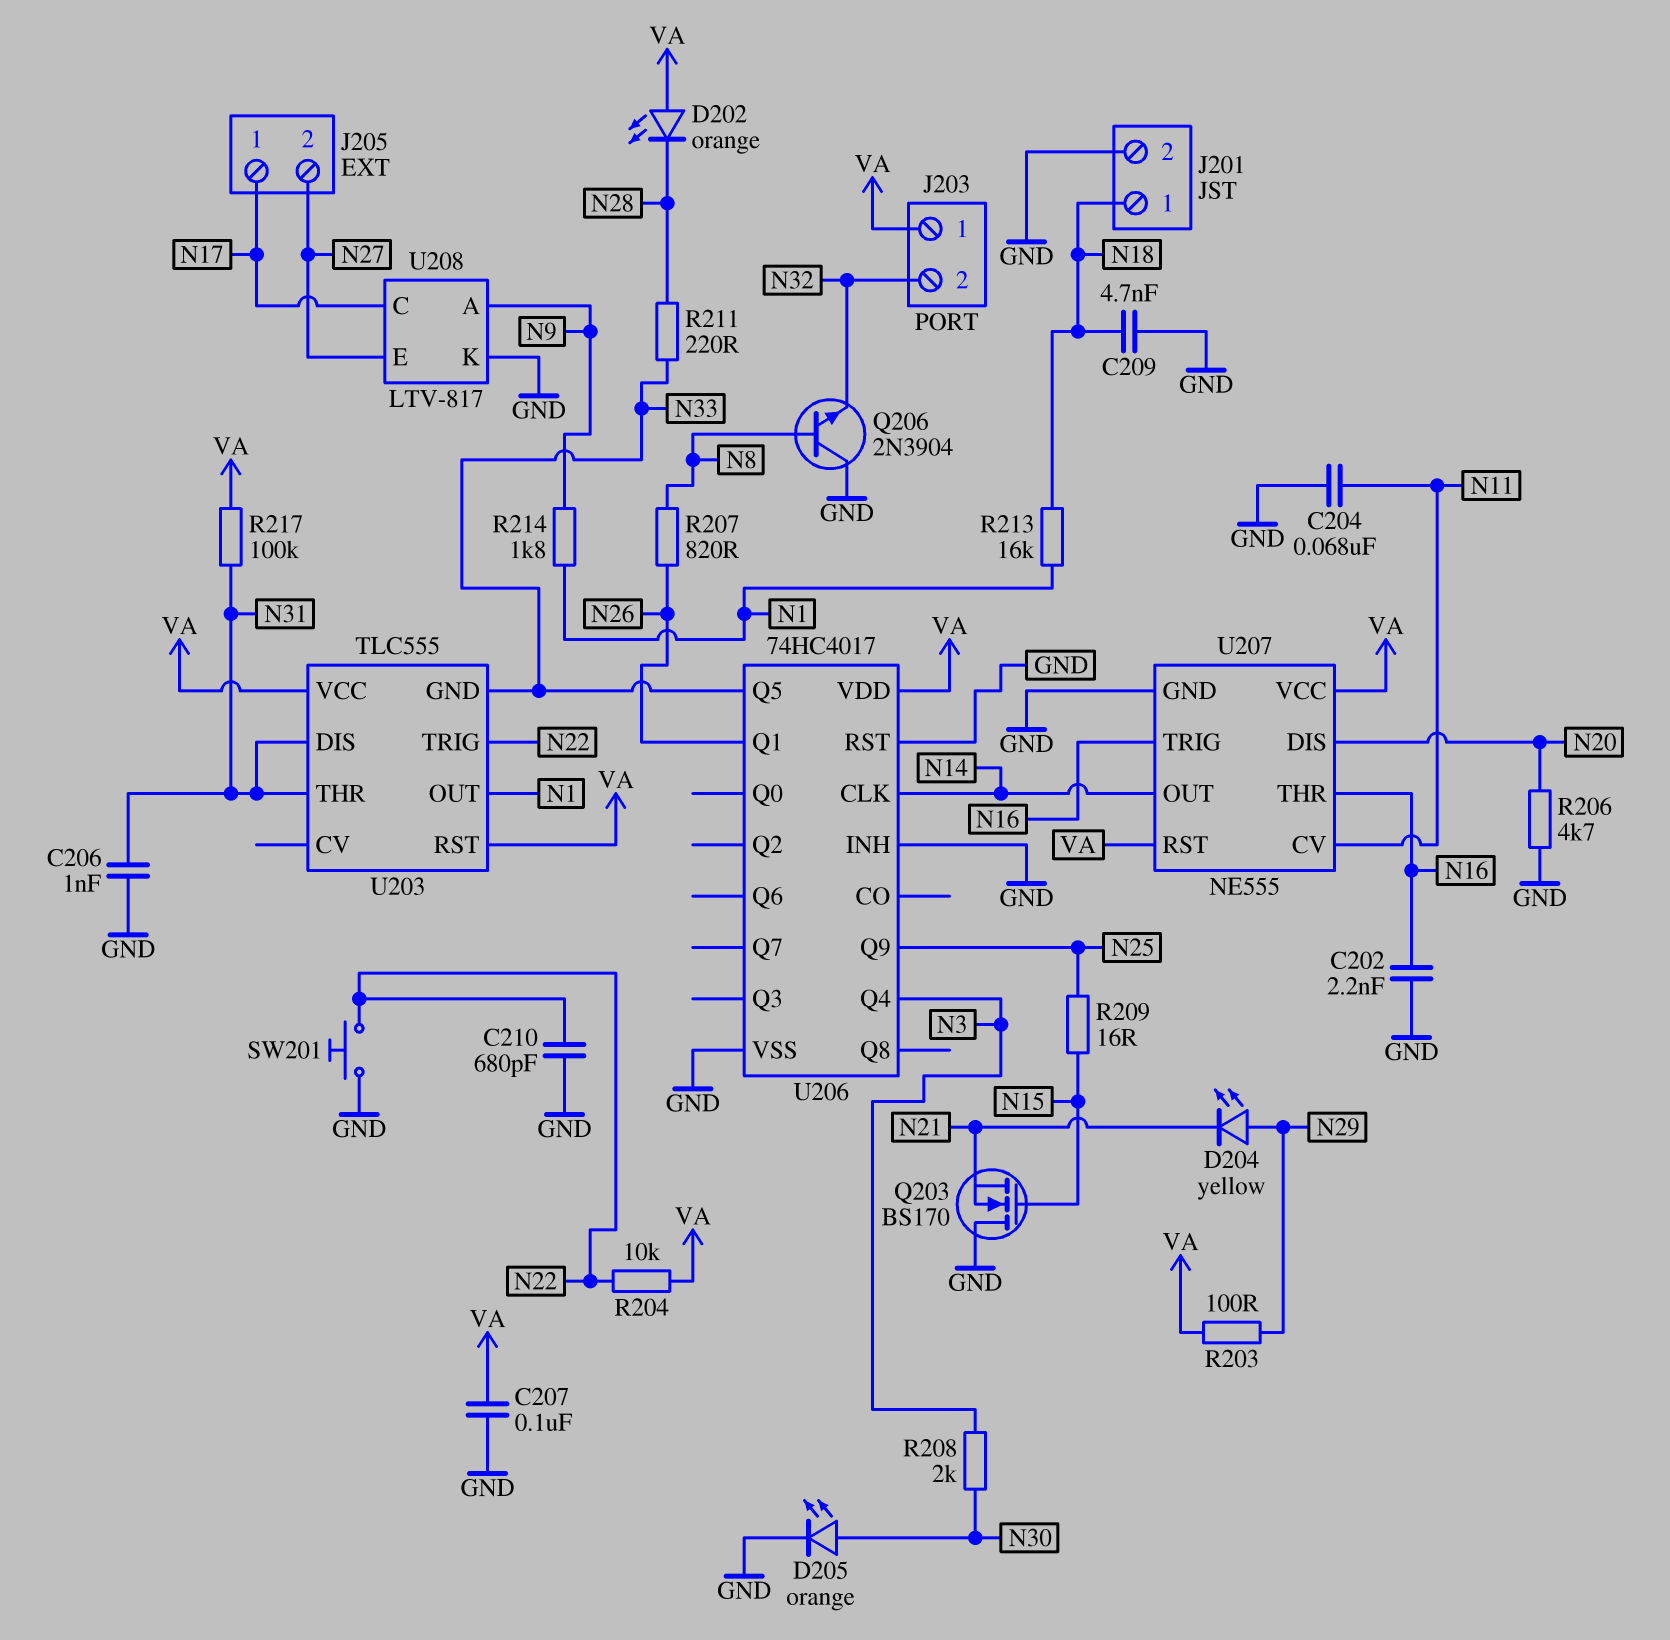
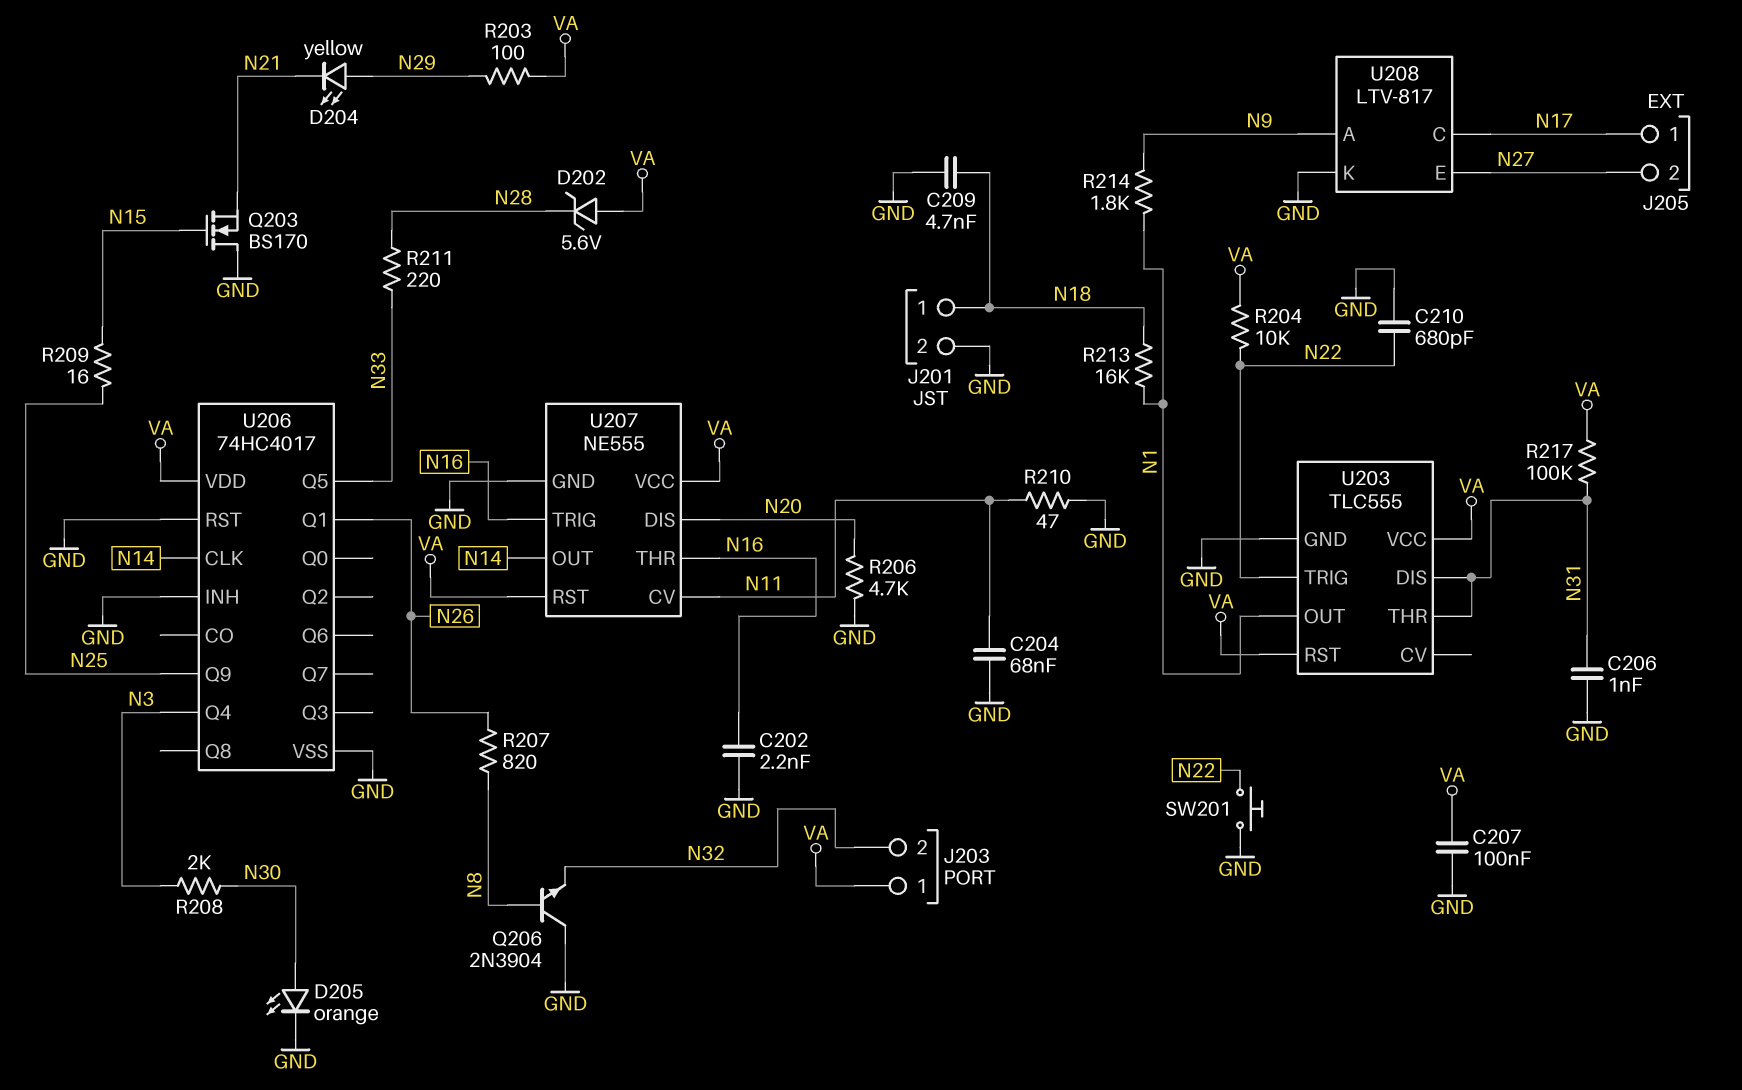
D202: LED orange (A VA, K N28) -> zener 5.6V (A VA, K N28)
R210: none -> 47 (GND, N11)
U203 pin GND: N33 -> GND

